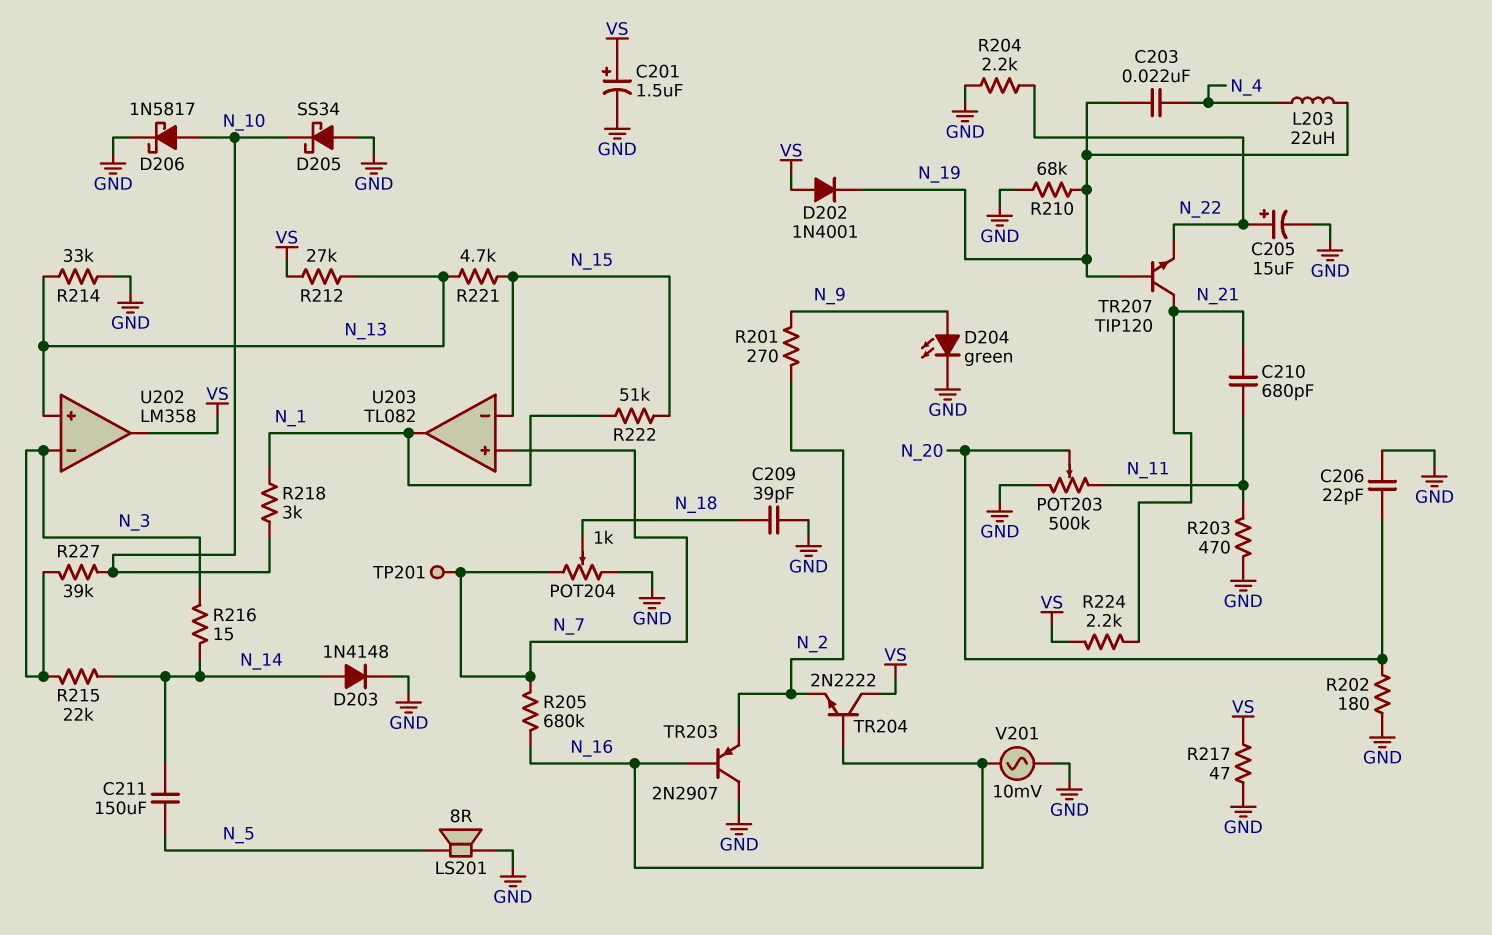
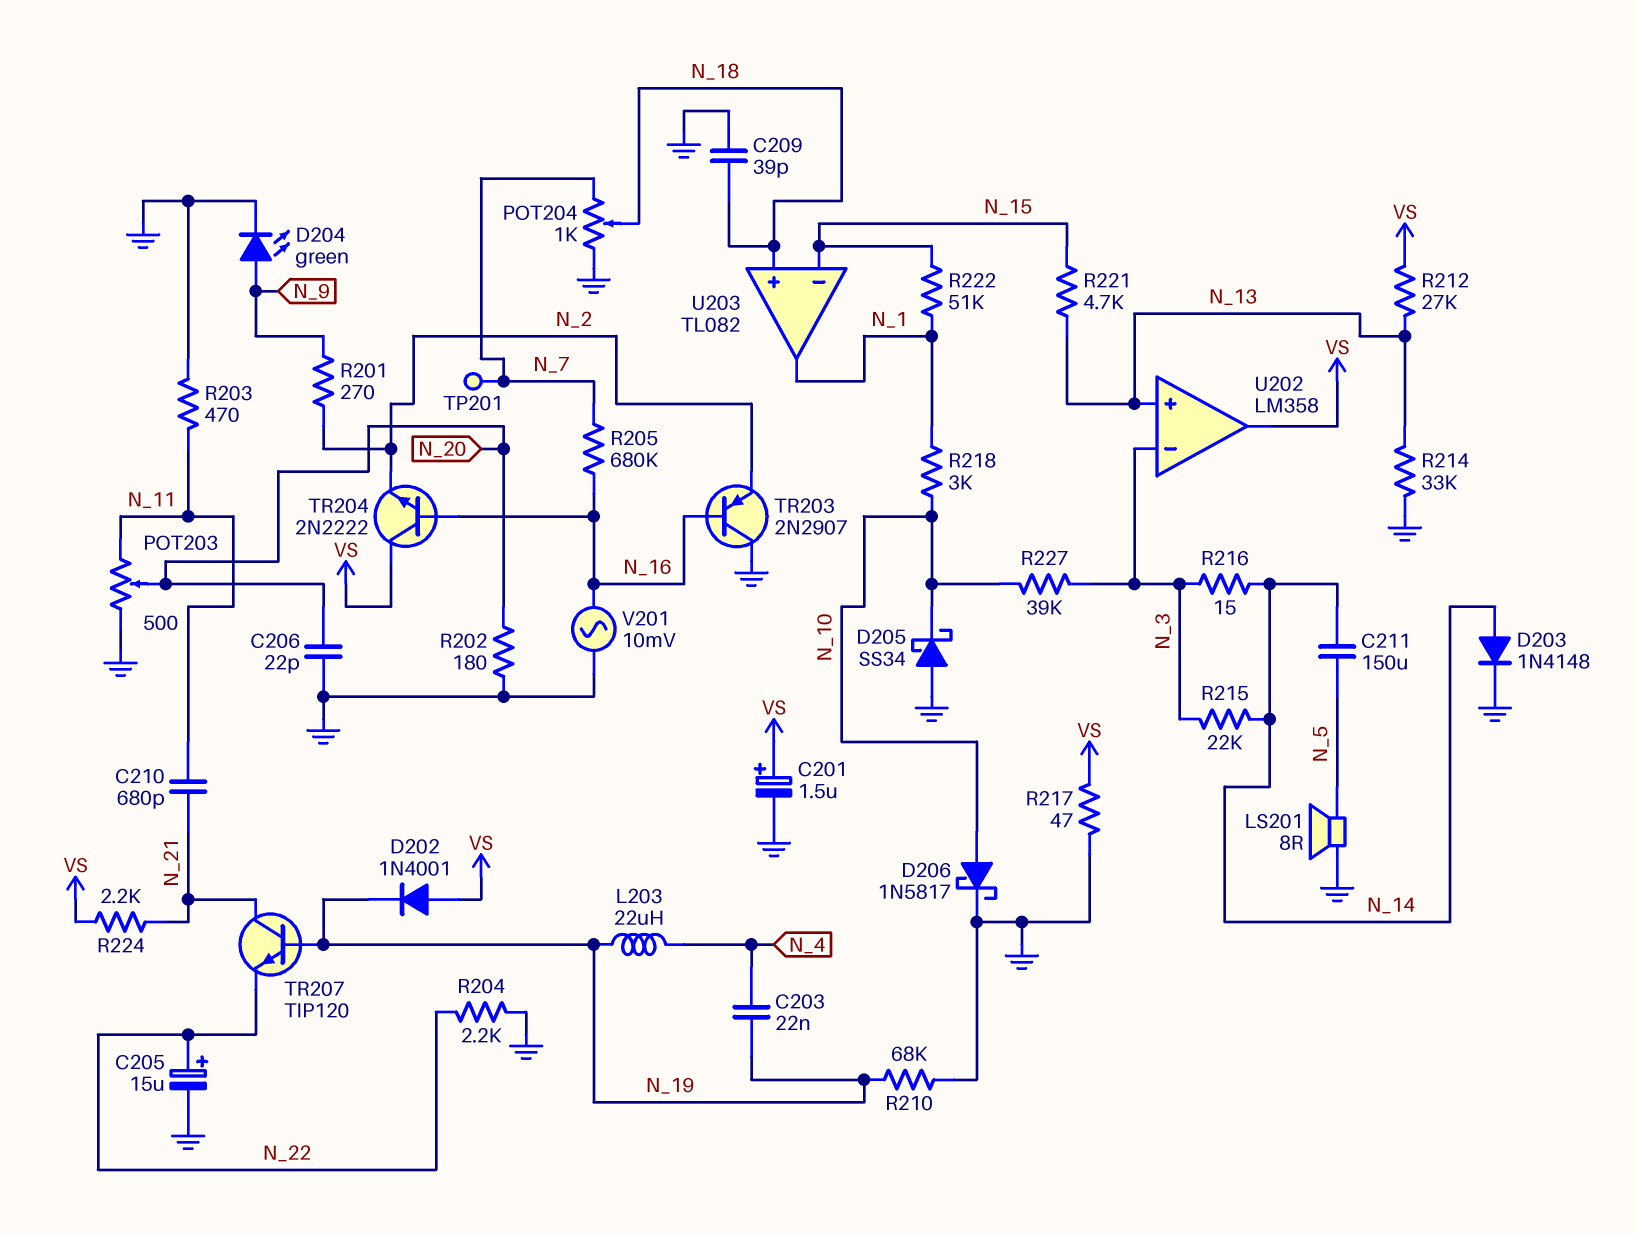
POT203: 500k (GND, N_11, wiper N_20) -> 500 (GND, N_11, wiper N_20)
U203 pin in+: N_7 -> N_18

